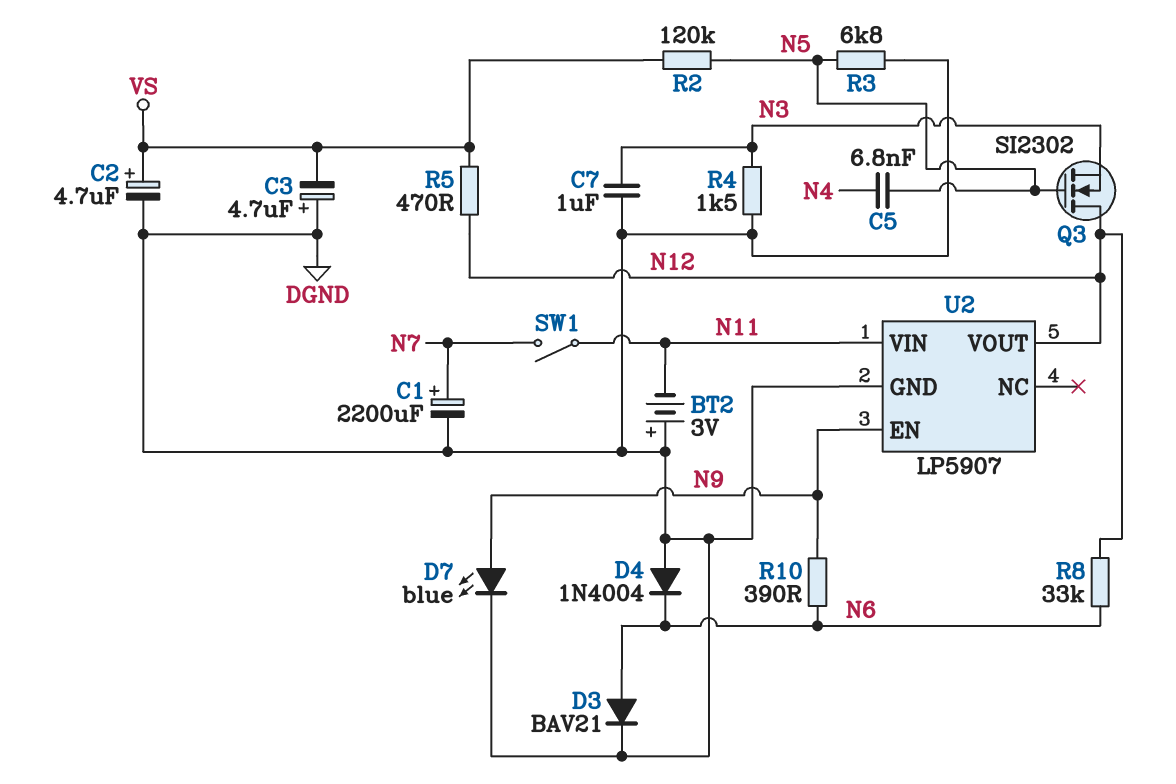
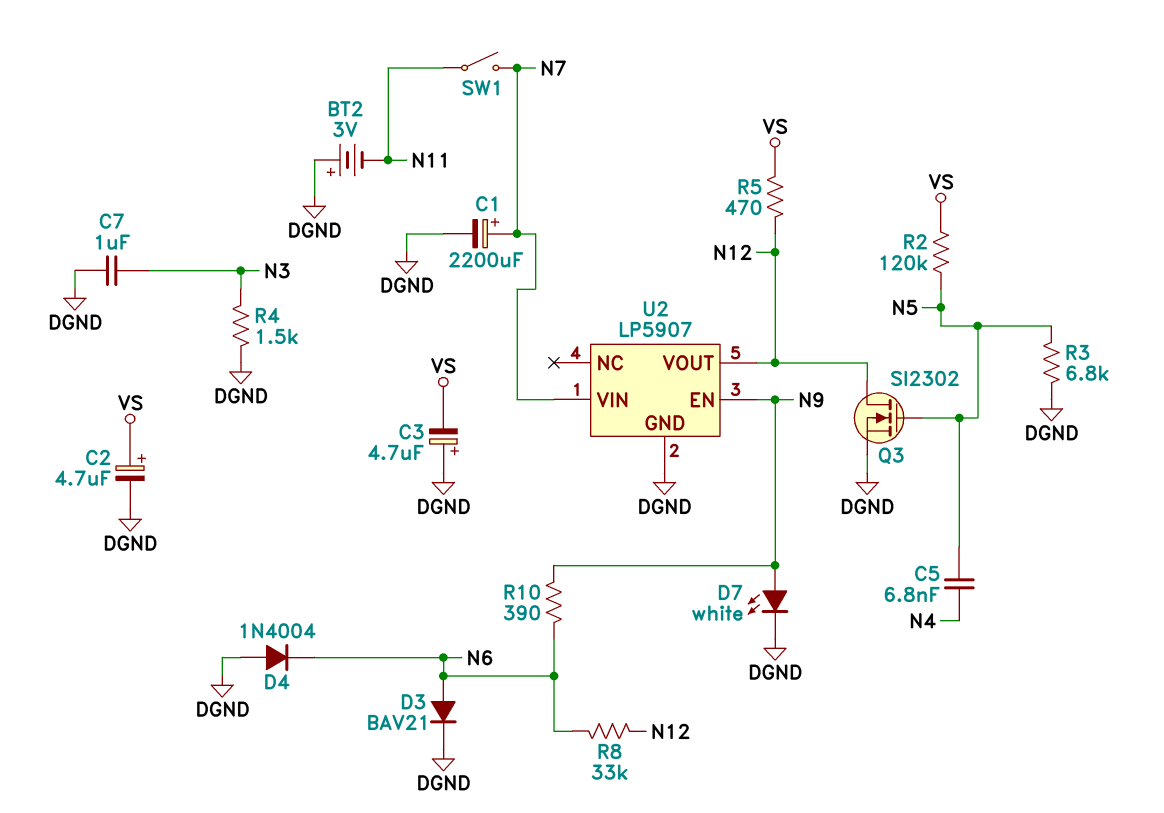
D7: LED blue (A N9, K DGND) -> LED white (A N9, K DGND)
Q3: NMOS SI2302 (G N5, D N12, S N3) -> NMOS SI2302 (G N5, D N12, S DGND)
U2 pin VIN: N11 -> N7

